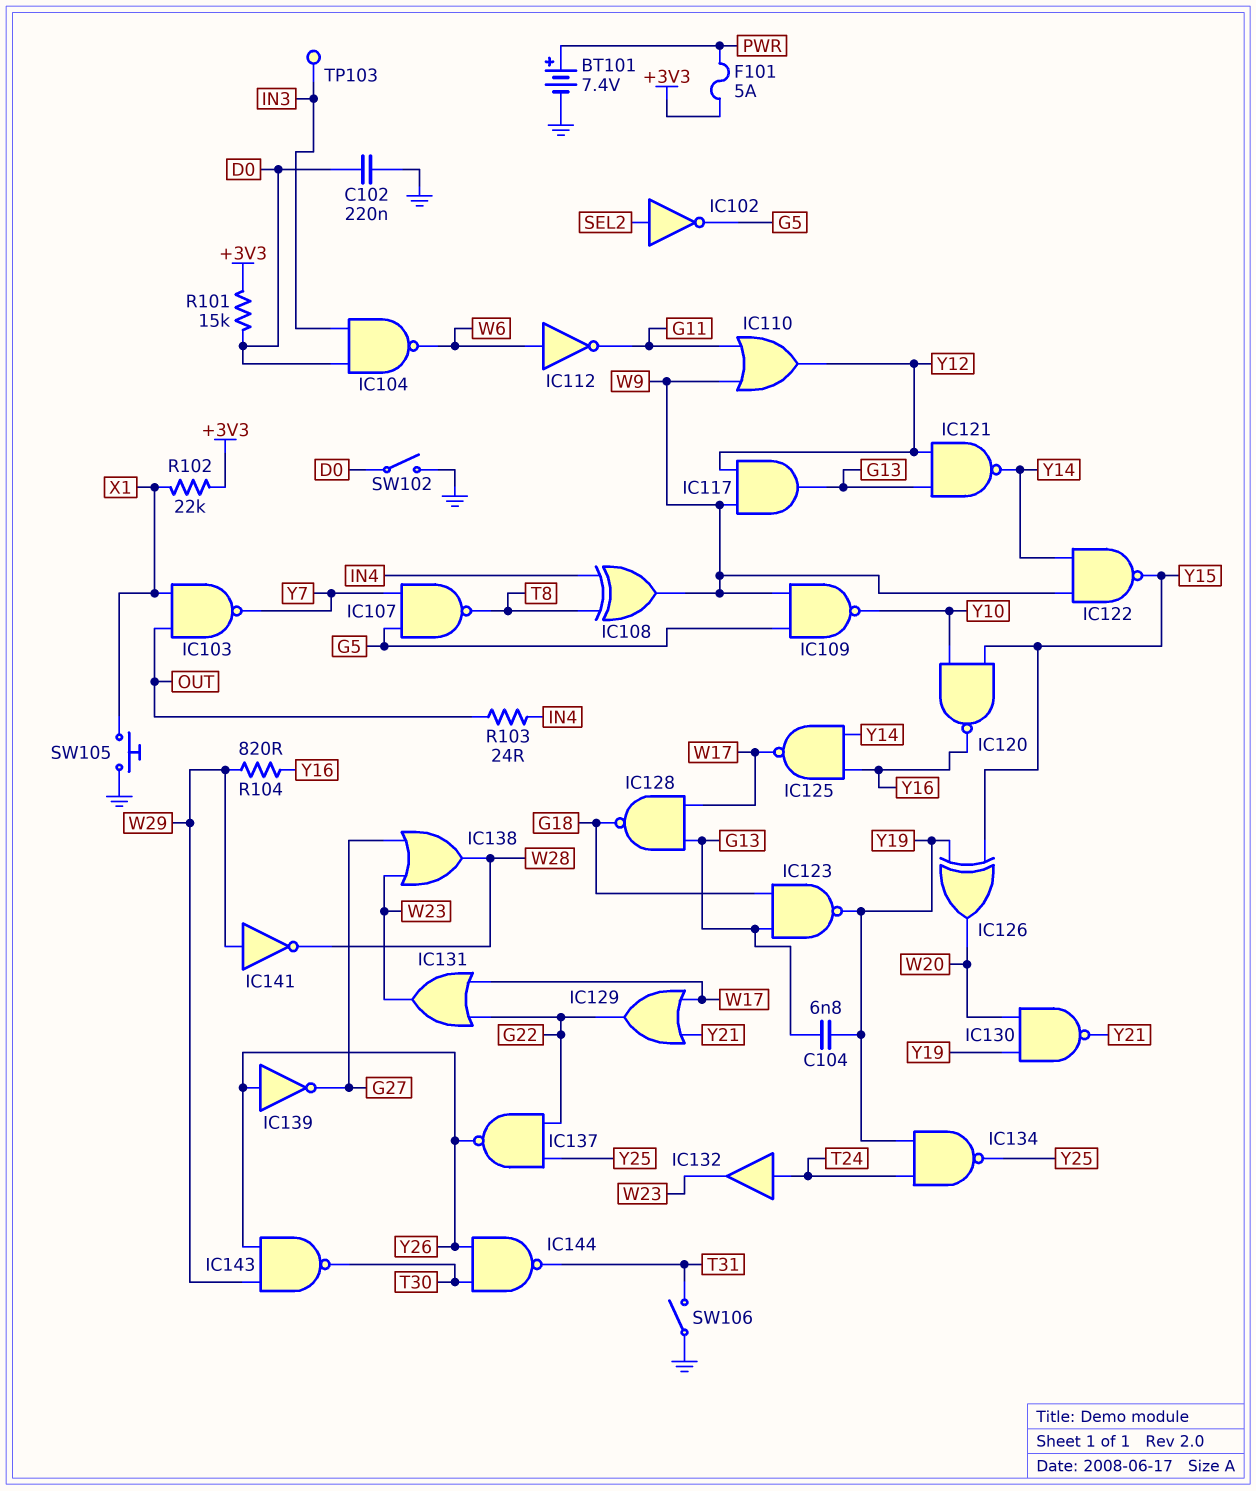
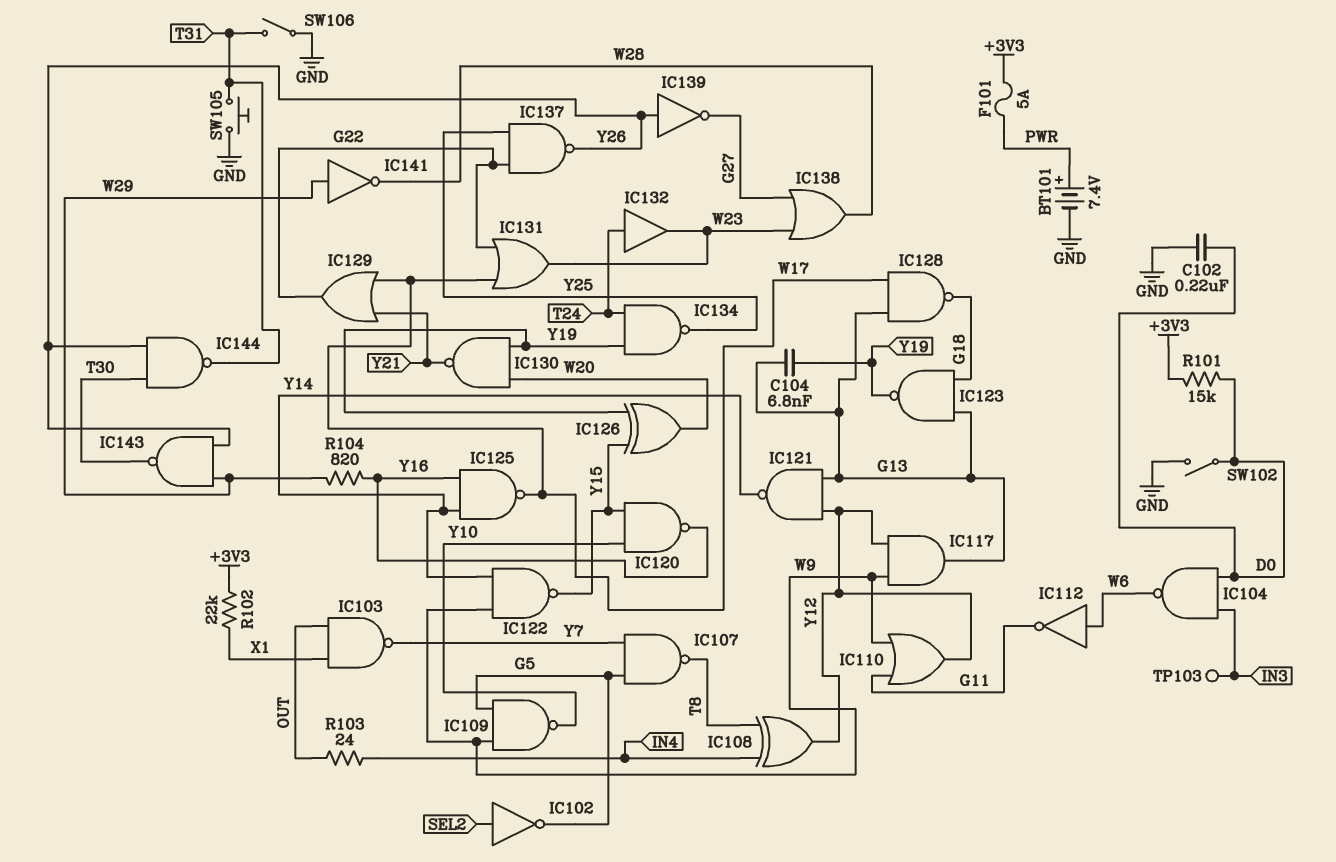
IC108: XOR (in IN4, in T8, out W9) -> XOR (in IN4, in T8, out Y12)
SW105: button (GND, X1) -> button (GND, T31)

